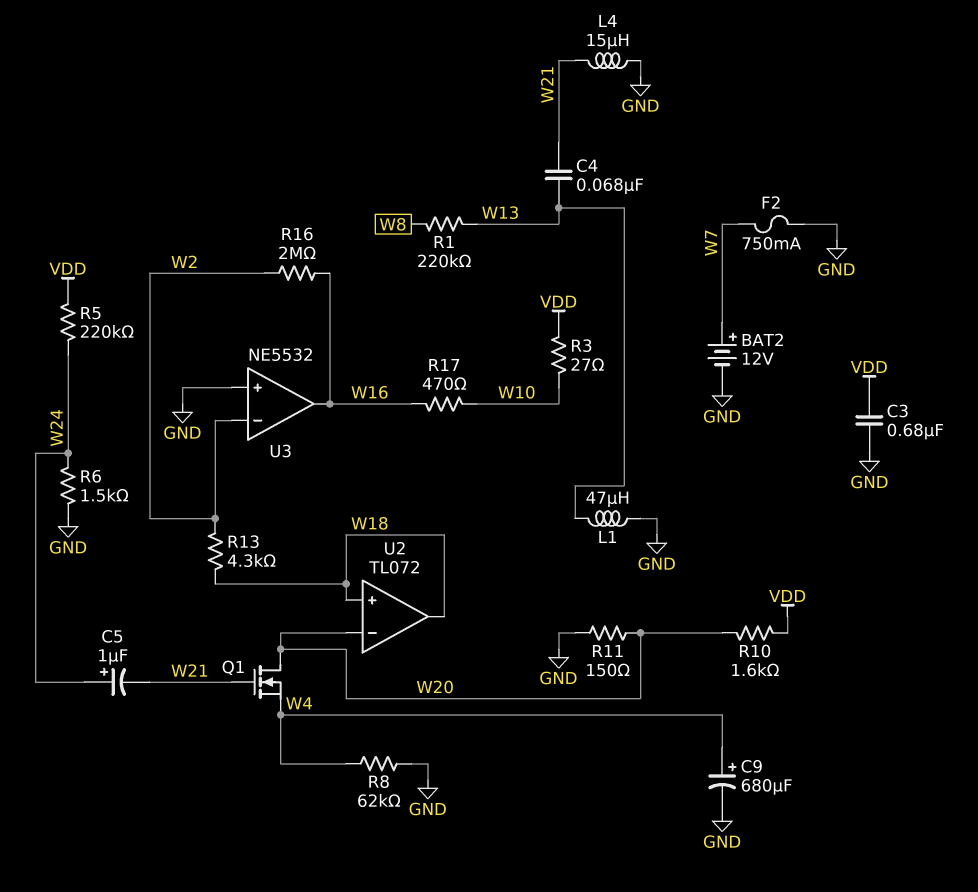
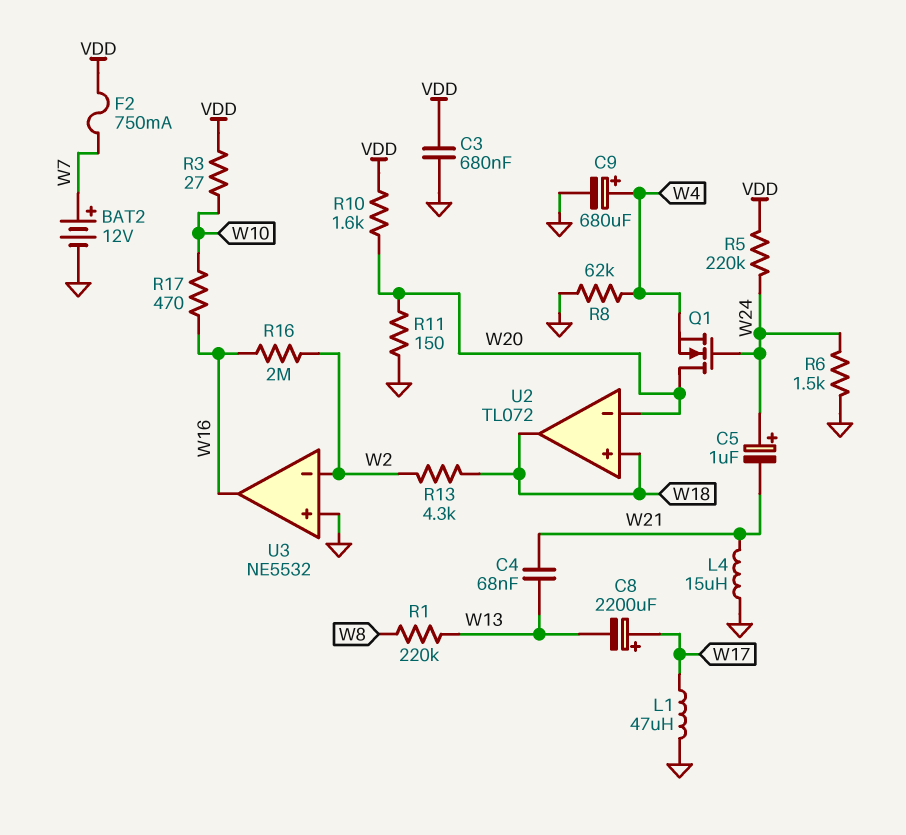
C8: none -> 2200uF (plus W17, minus W13)
F2: 750mA (GND, W7) -> 750mA (VDD, W7)
L1: 47uH (GND, W13) -> 47uH (GND, W17)
Q1: NMOS (G W21, D W20, S W4) -> NMOS (G W24, D W20, S W4)

